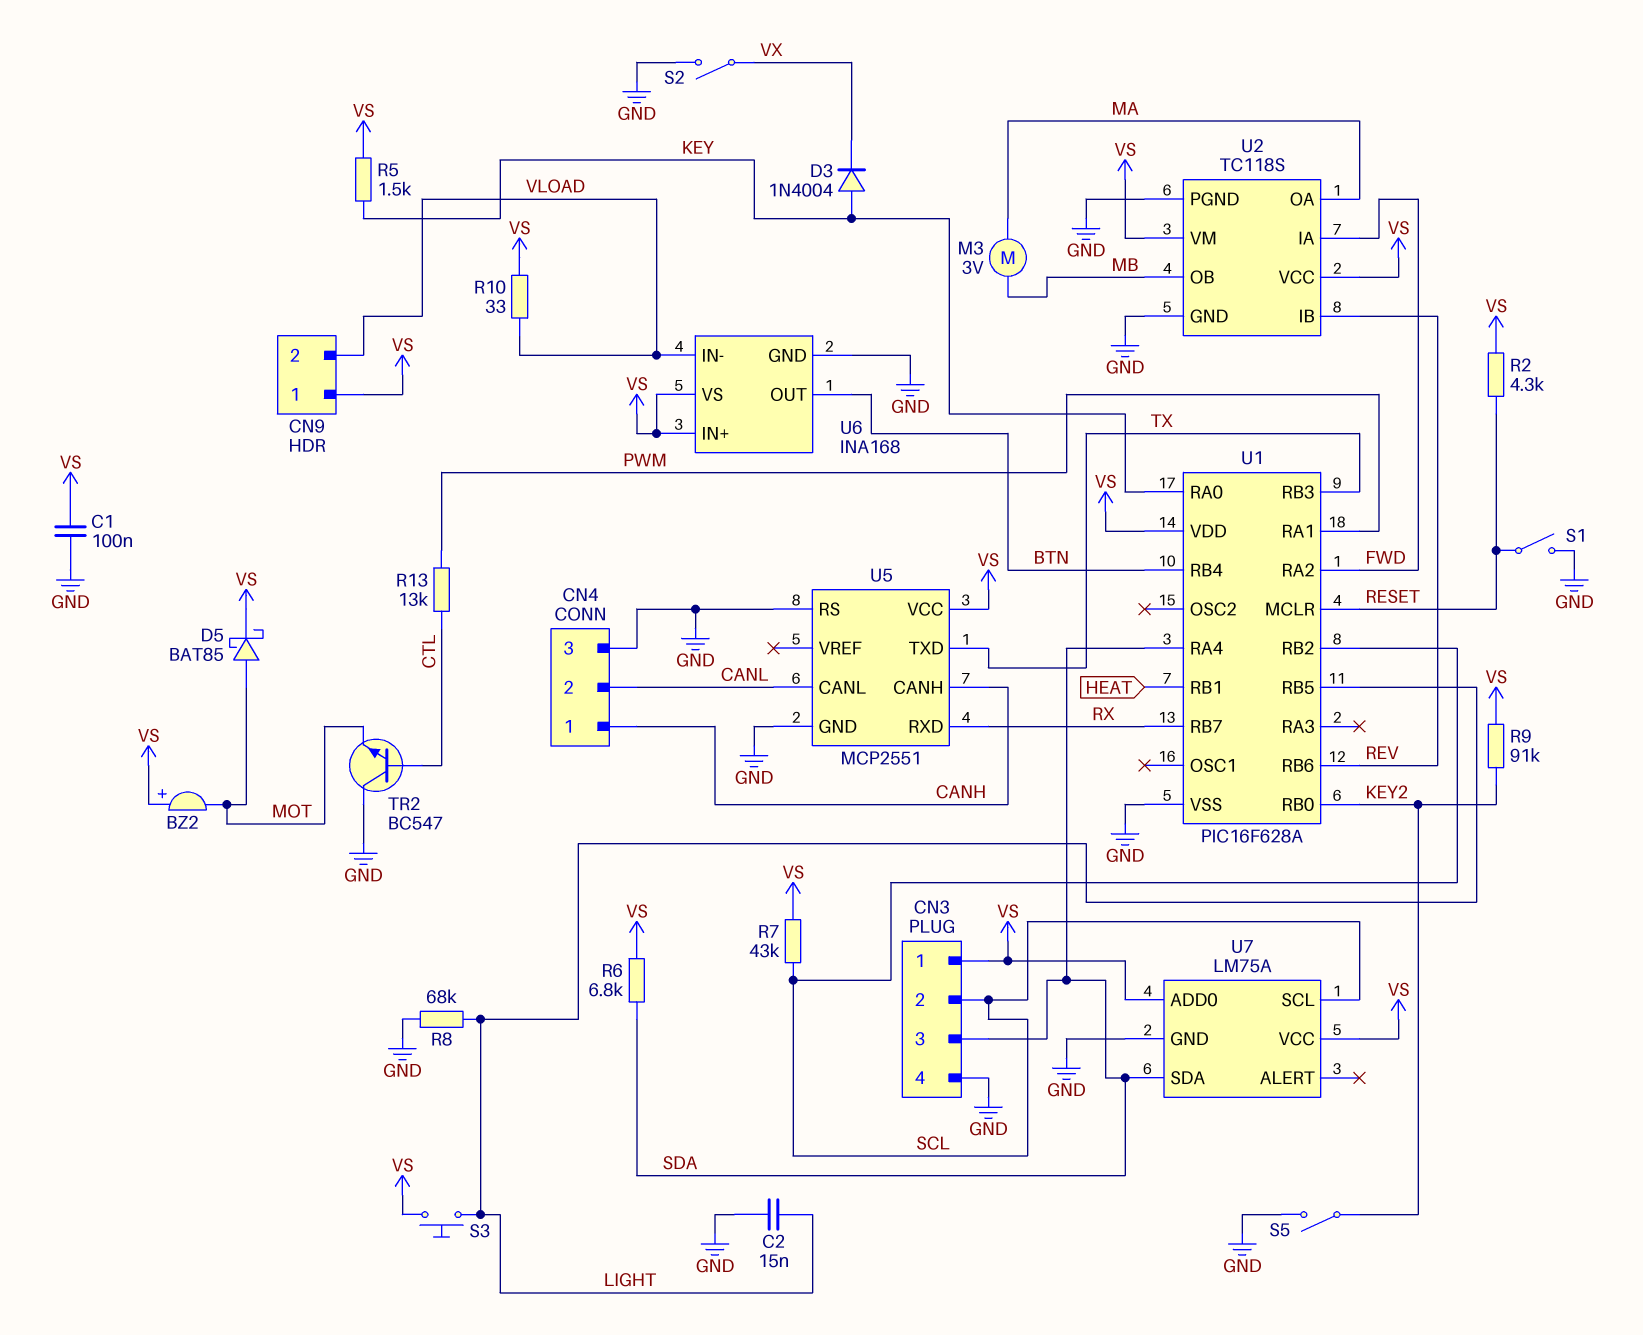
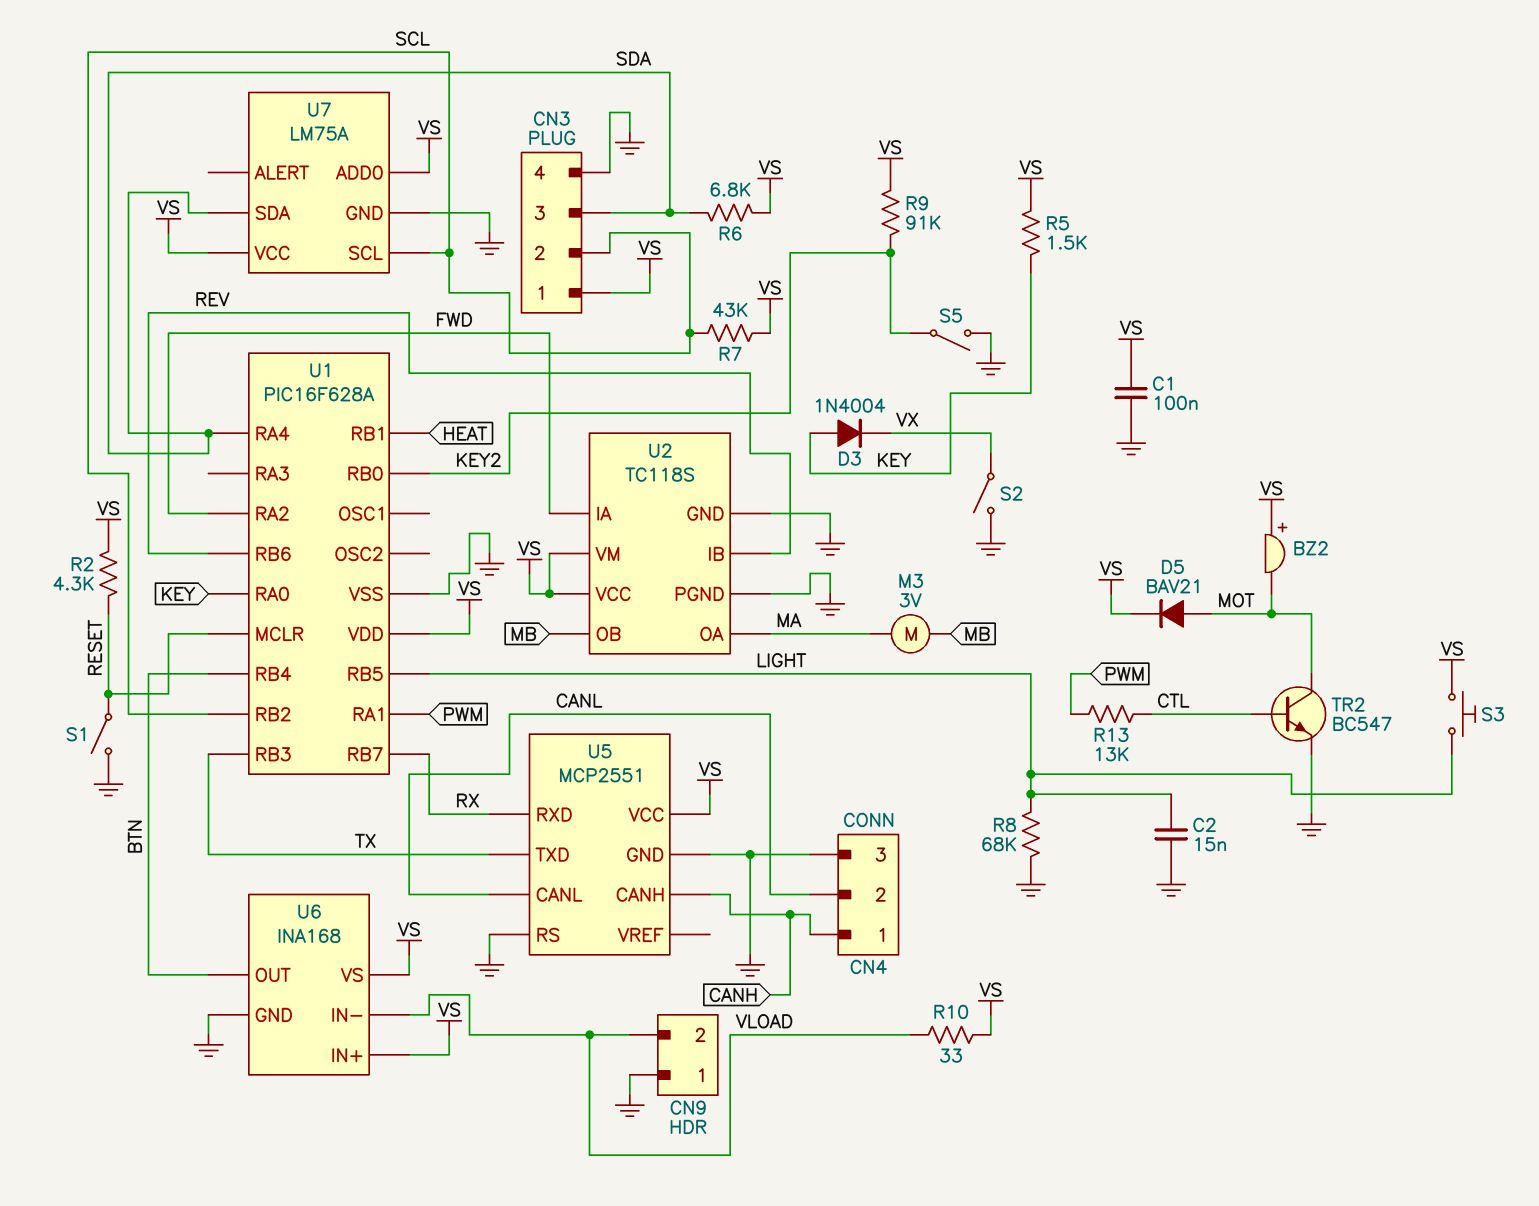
CN9 pin 1: VS -> GND
D5: schottky BAT85 (A MOT, K VS) -> diode BAV21 (A MOT, K VS)
TR2: NPN BC547 (B CTL, C GND, E MOT) -> NPN BC547 (B CTL, C MOT, E GND)

